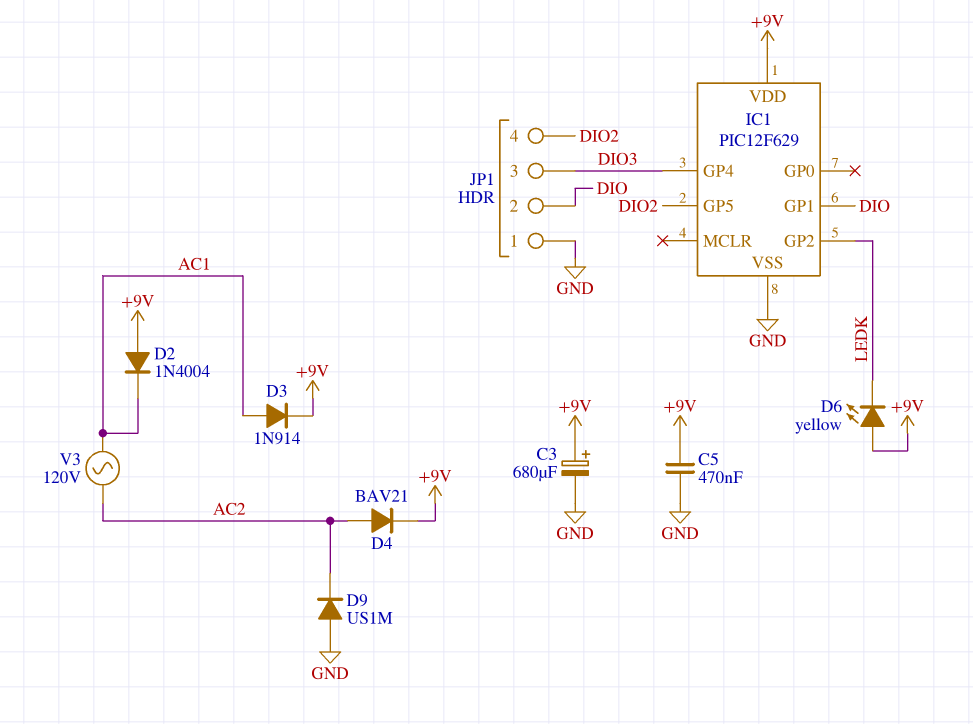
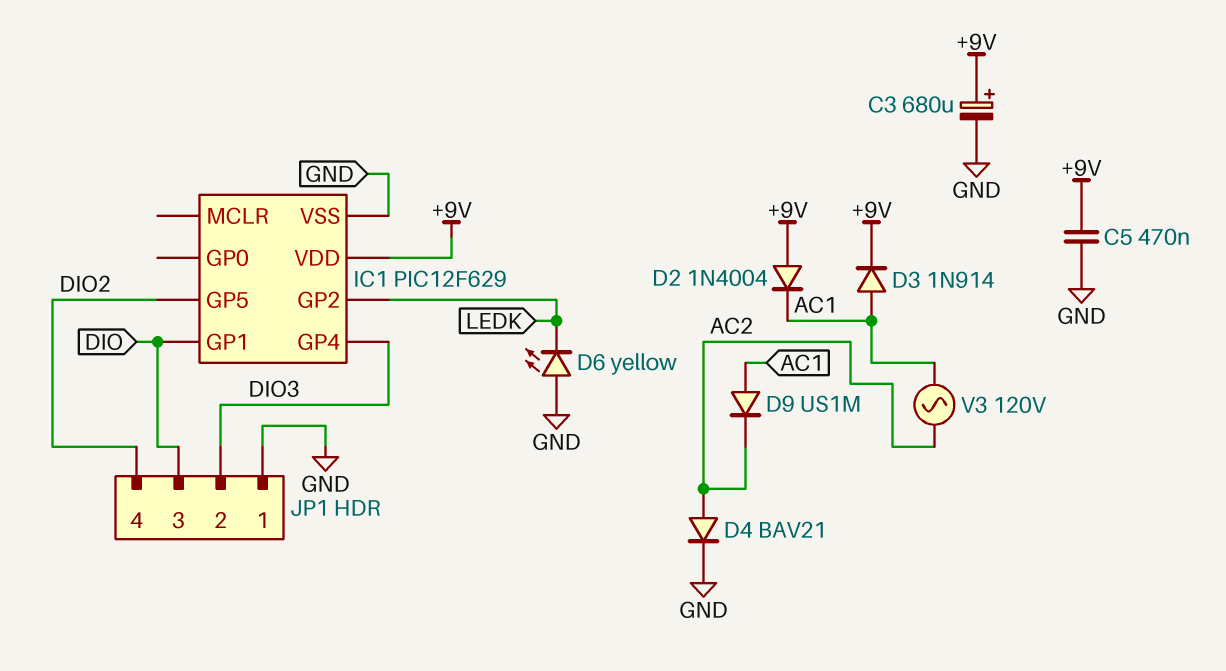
D4: diode BAV21 (A AC2, K +9V) -> diode BAV21 (A AC2, K GND)
D6: LED yellow (A +9V, K LEDK) -> LED yellow (A GND, K LEDK)
D9: diode US1M (A GND, K AC2) -> diode US1M (A AC1, K AC2)
JP1 pin 2: DIO -> DIO3
JP1 pin 3: DIO3 -> DIO

